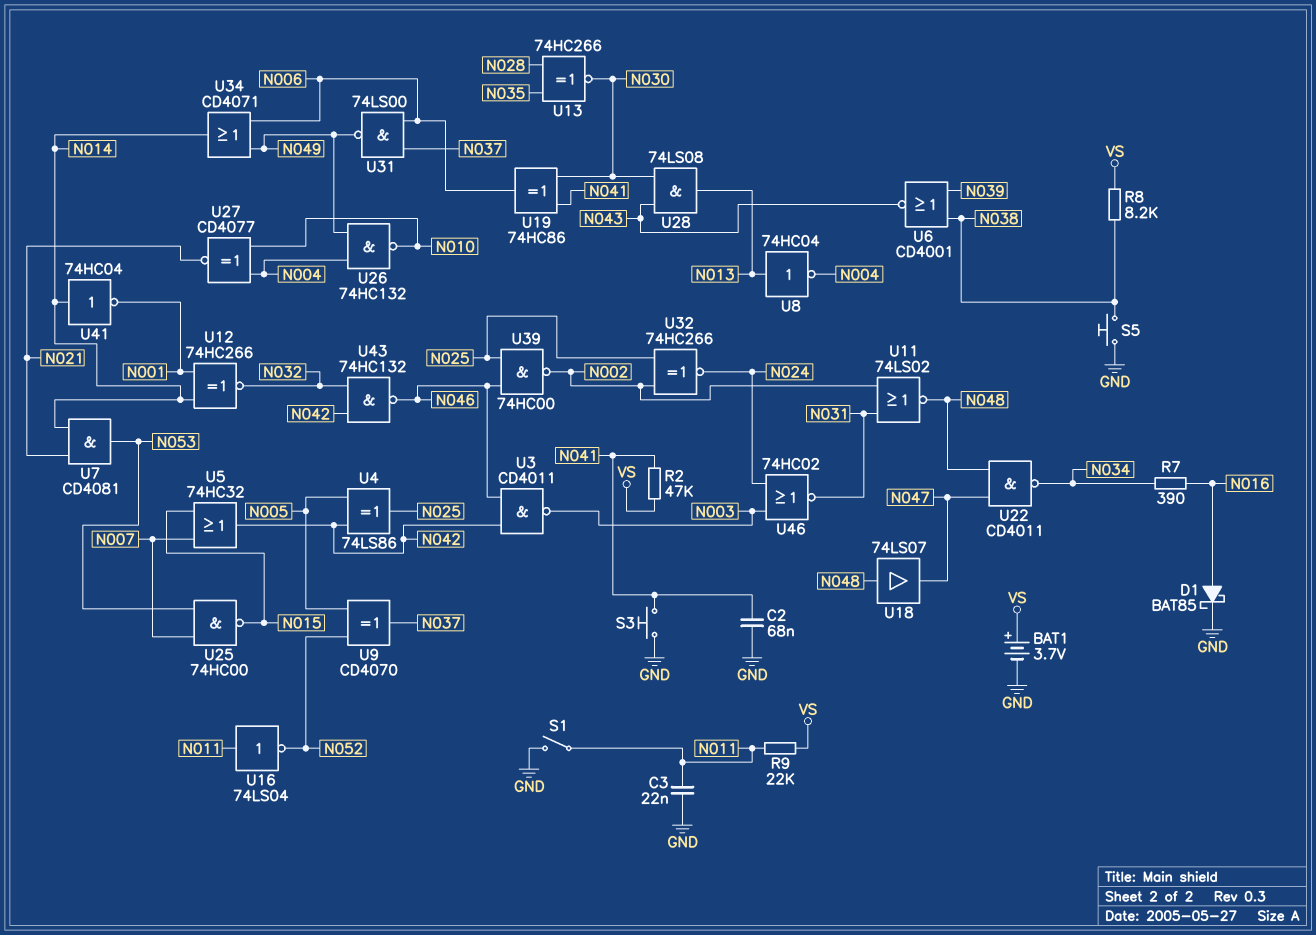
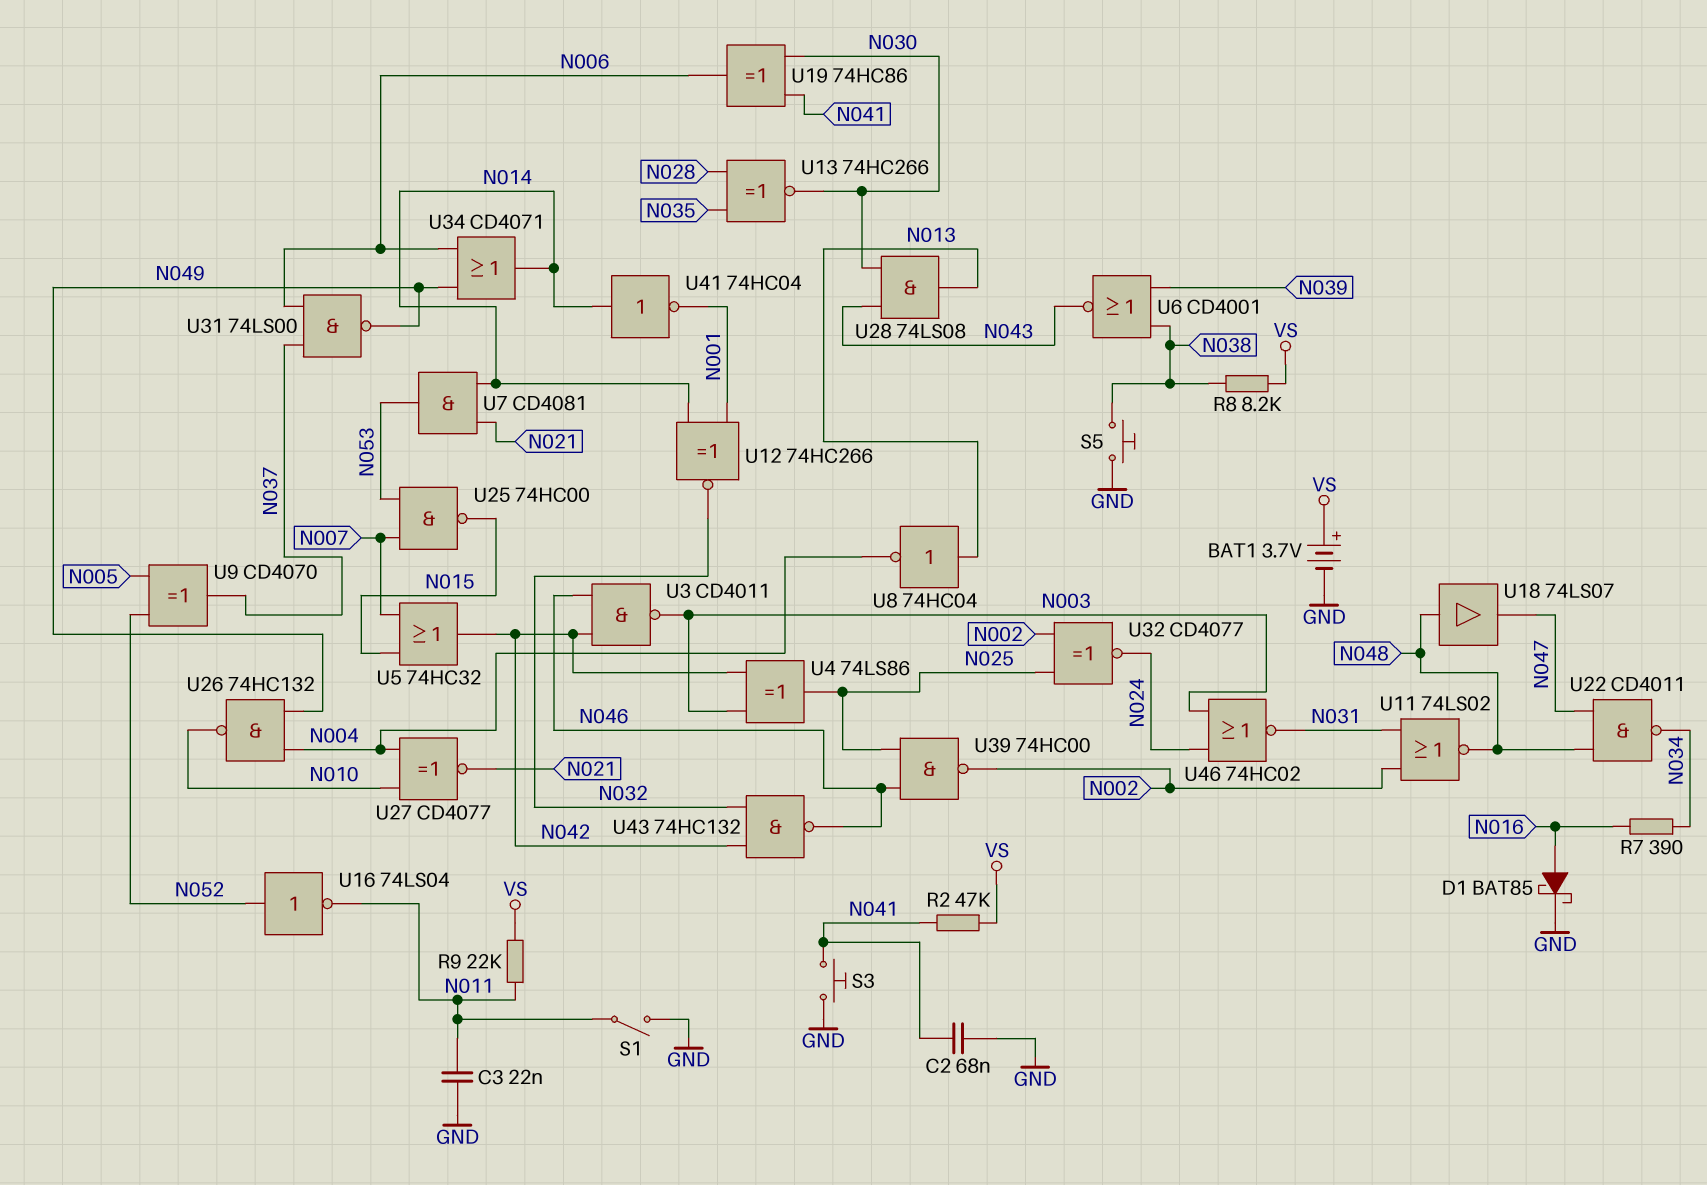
U4: XOR 74LS86 (in N005, in N042, out N025) -> XOR 74LS86 (in N003, in N042, out N025)
U16: NOT 74LS04 (in N011, out N052) -> NOT 74LS04 (in N052, out N011)
U32: XNOR 74HC266 (in N002, in N025, out N024) -> XNOR CD4077 (in N002, in N025, out N024)

